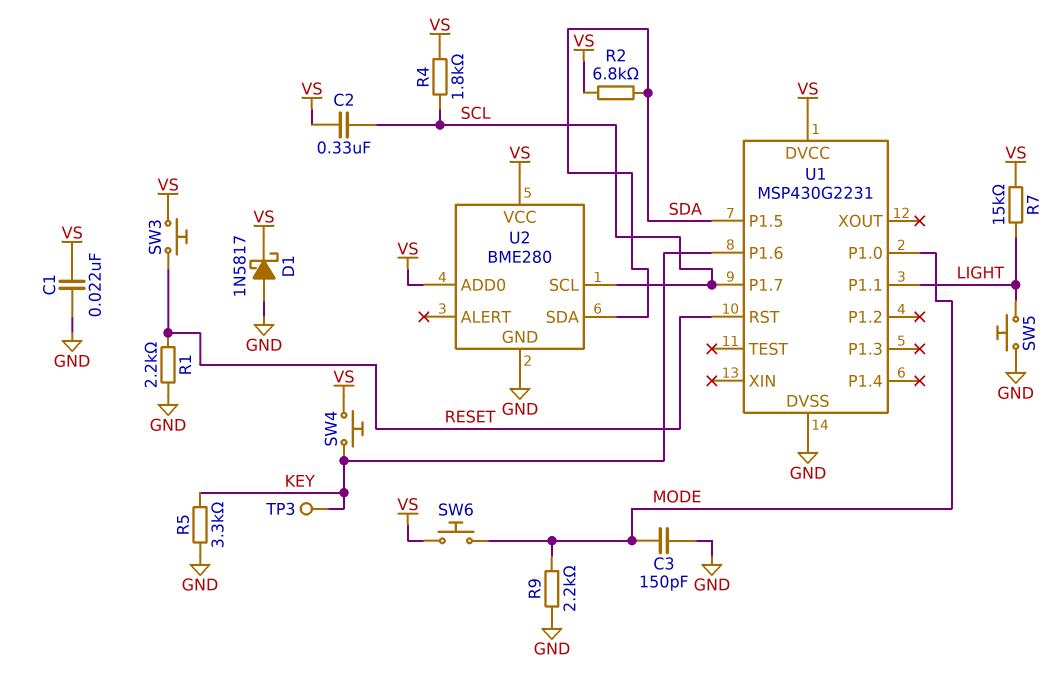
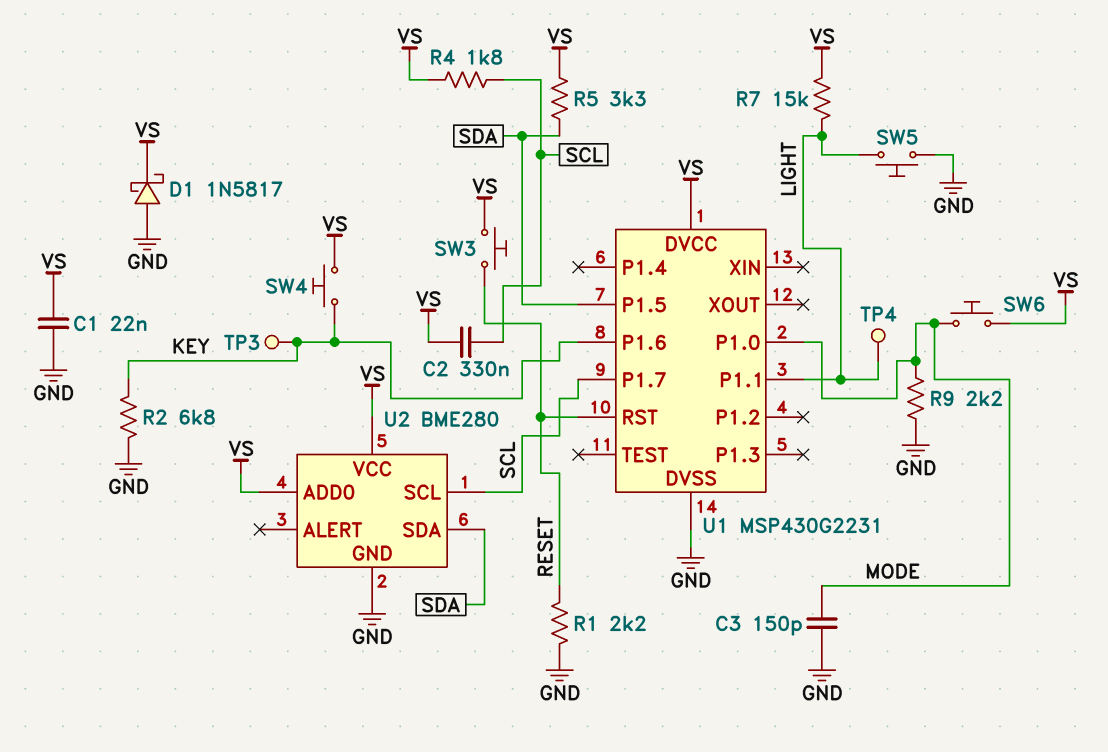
R2: 6.8k (SDA, VS) -> 6.8k (GND, KEY)
R5: 3.3k (GND, KEY) -> 3.3k (SDA, VS)
TP4: none -> test point (LIGHT)

